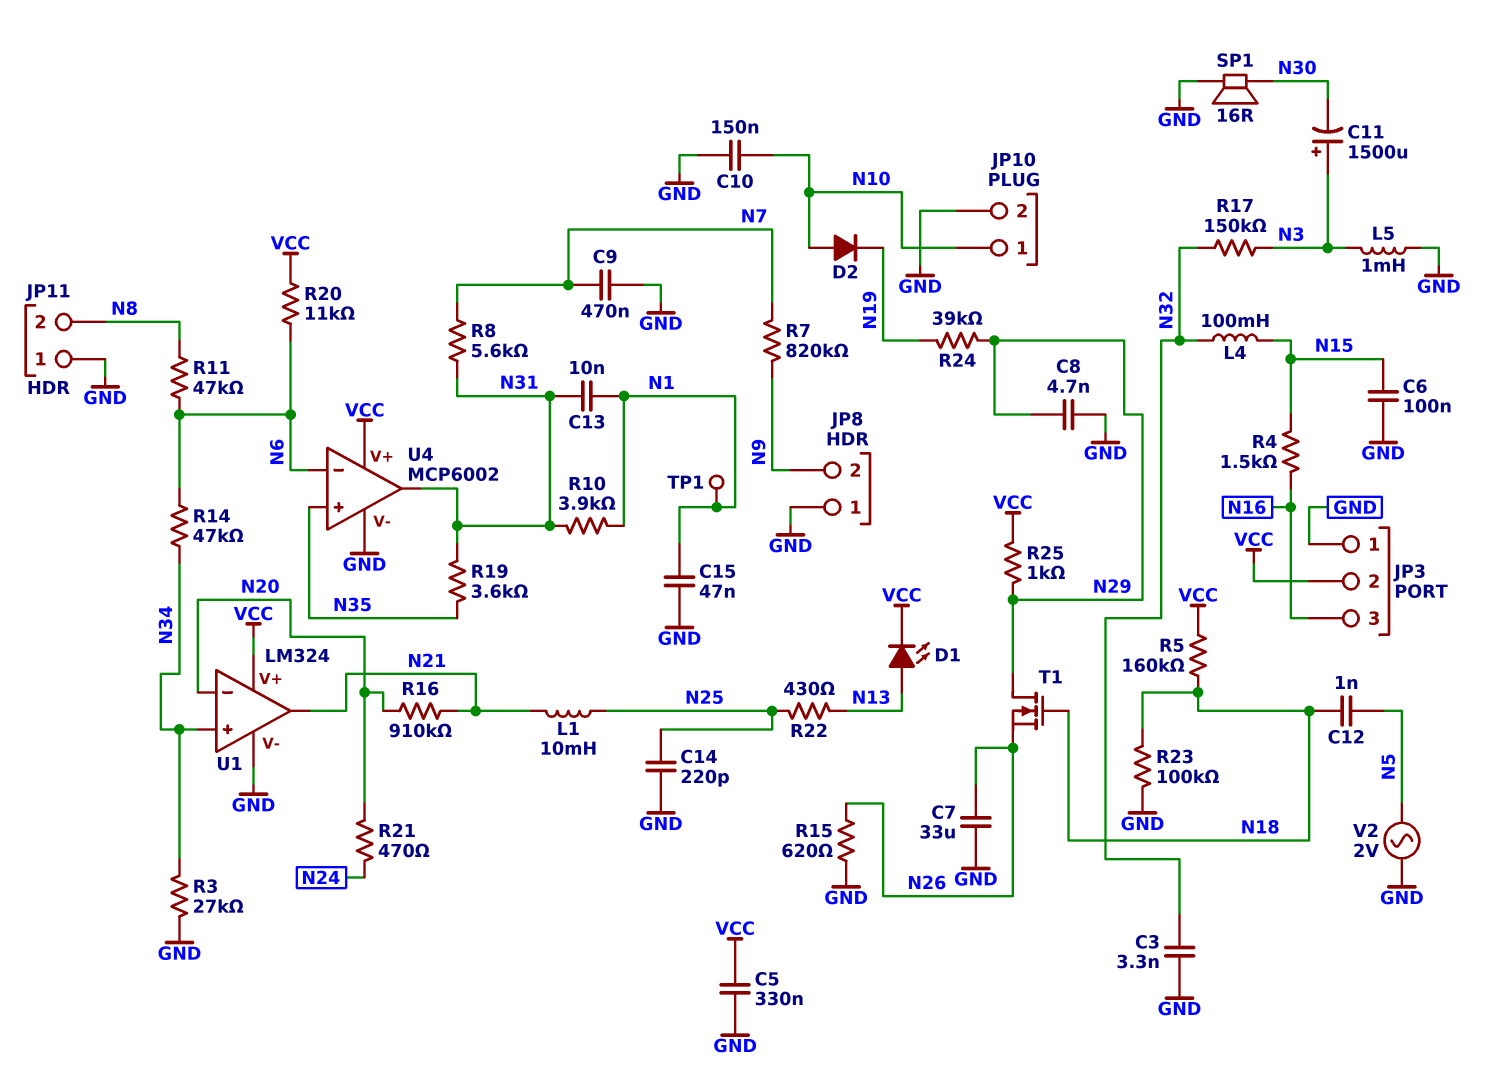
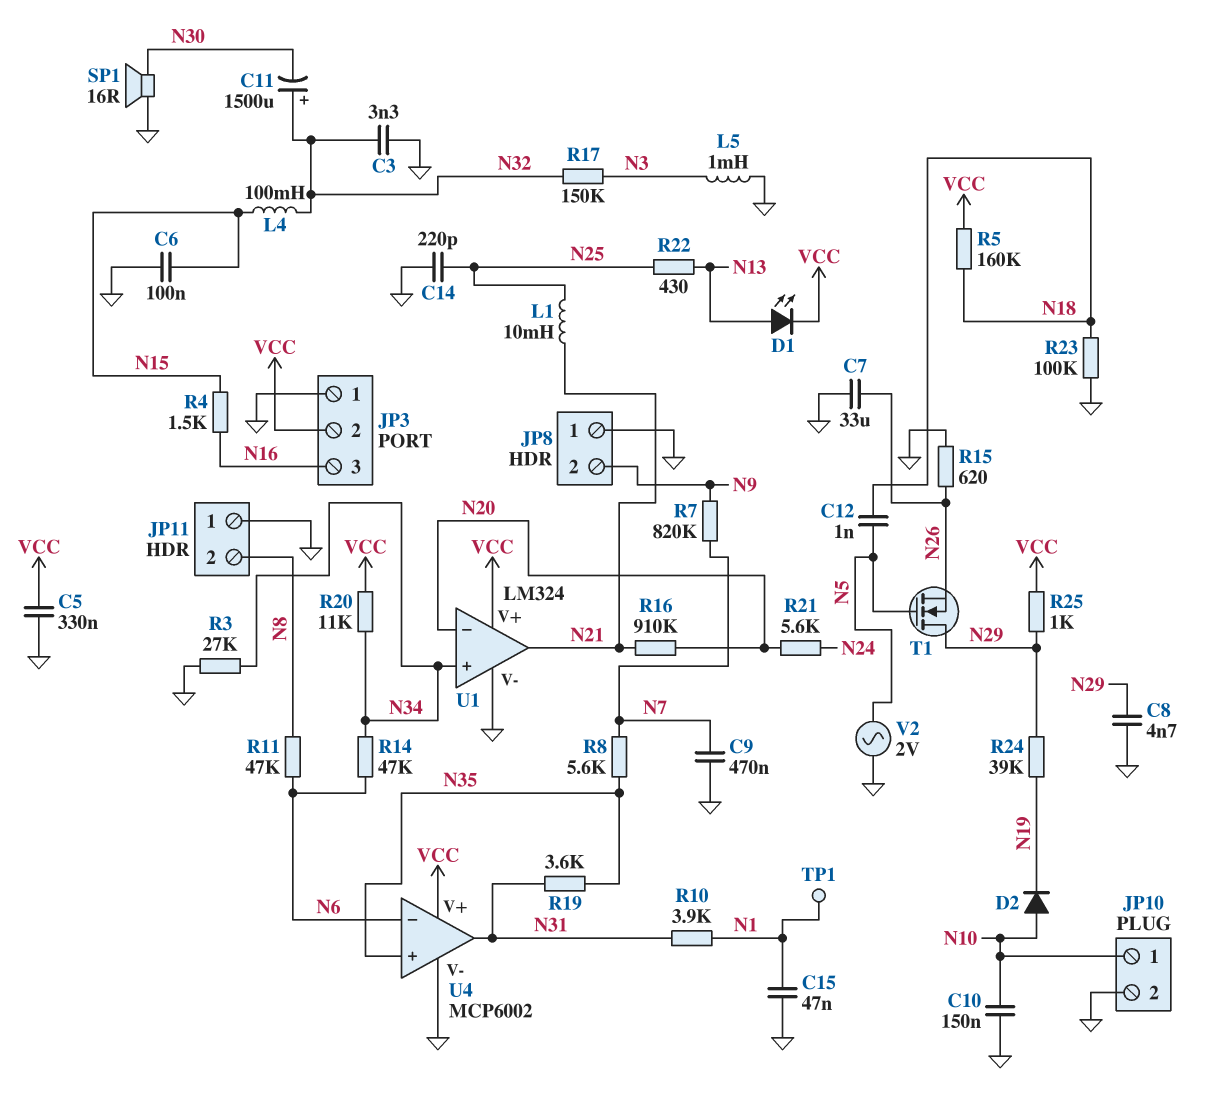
C11: 1500uF (plus N3, minus N30) -> 1500uF (plus N32, minus N30)
C13: 10nF (N1, N31) -> none
R8: 5.6k (N7, N31) -> 5.6k (N7, N35)
R20: 11k (N6, VCC) -> 11k (N34, VCC)
R21: 470 (N20, N24) -> 5.6k (N20, N24)
T1: NMOS (G N18, D N29, S N26) -> NMOS (G N5, D N29, S N26)

